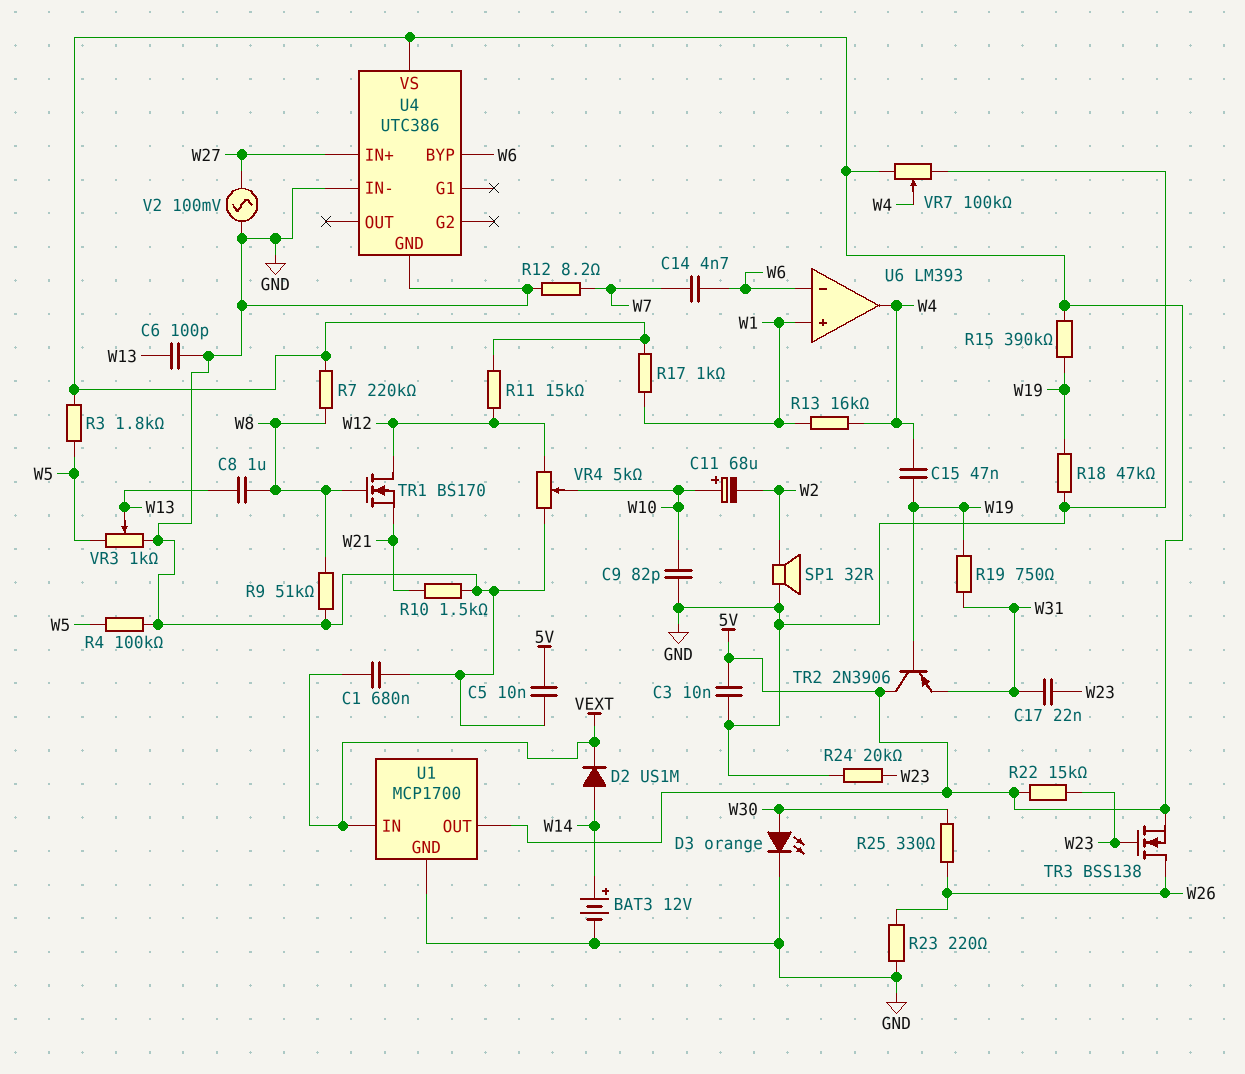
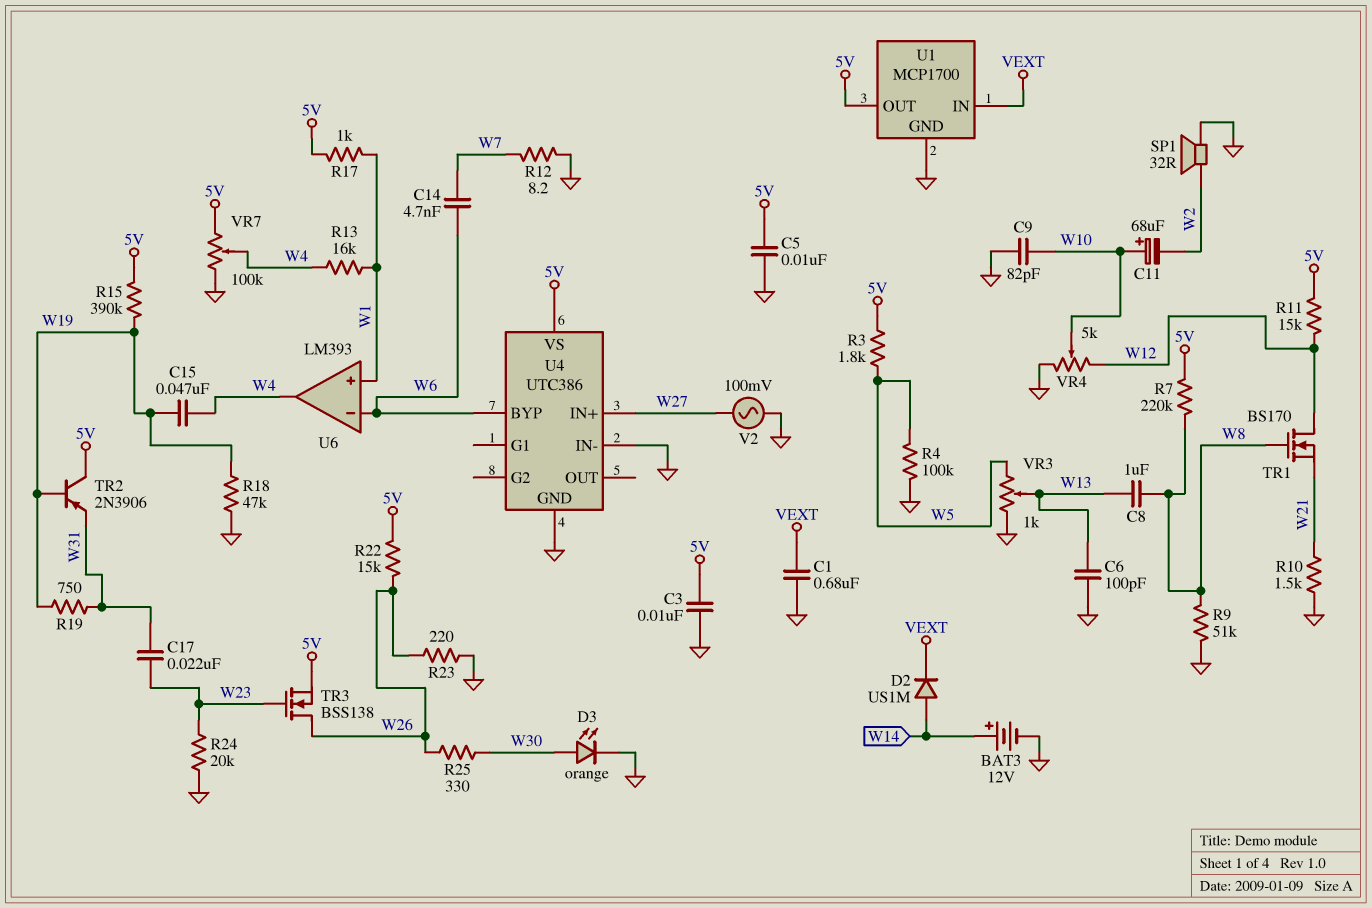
R22: 15k (5V, W23) -> 15k (5V, W26)

